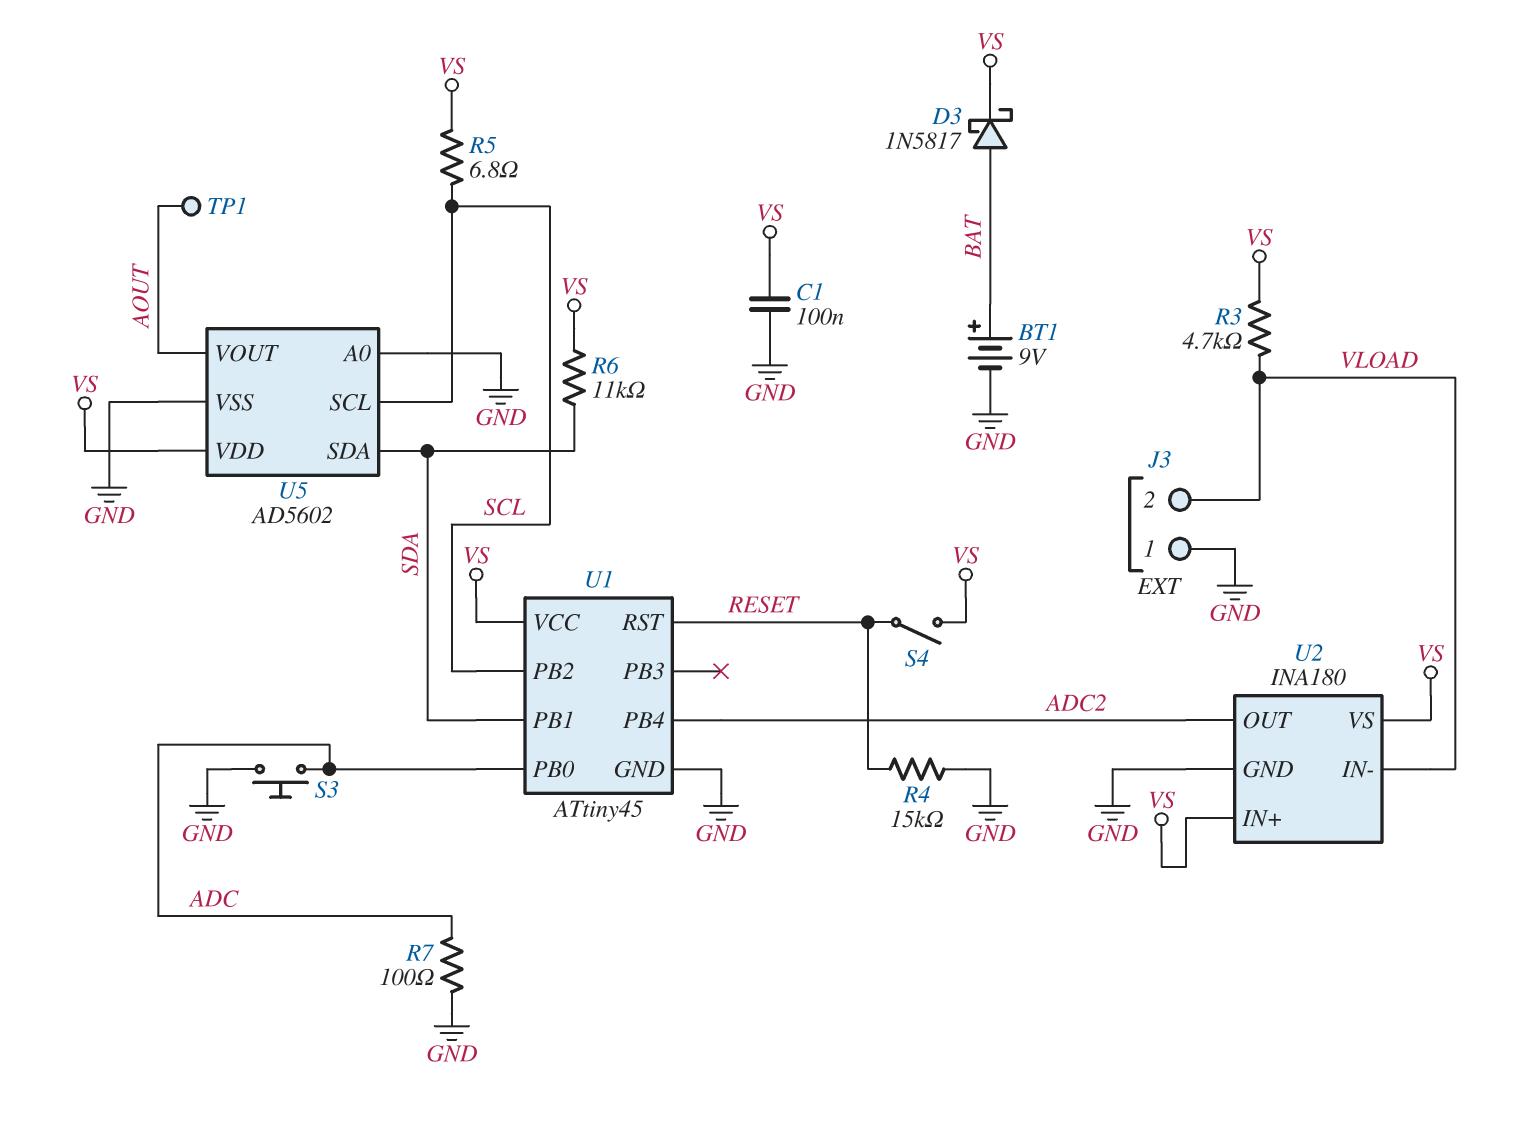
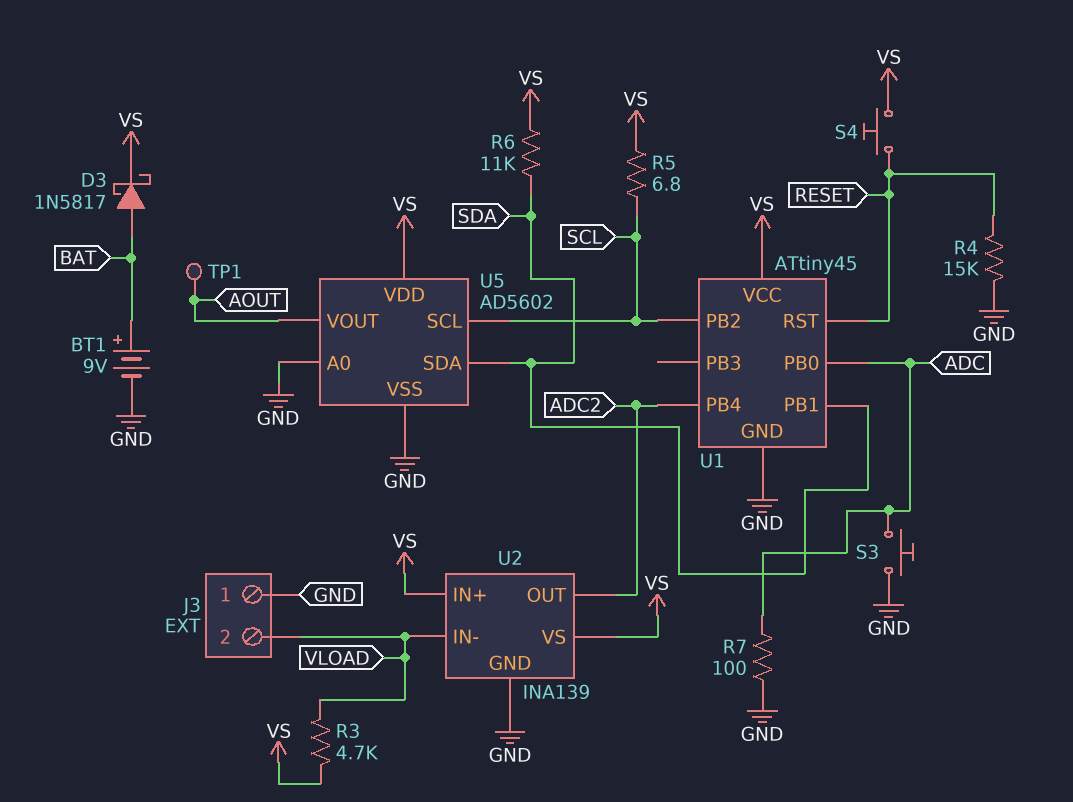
C1: 100nF (GND, VS) -> none
S4: switch (RESET, VS) -> button (RESET, VS)
U2: INA180 -> INA139

